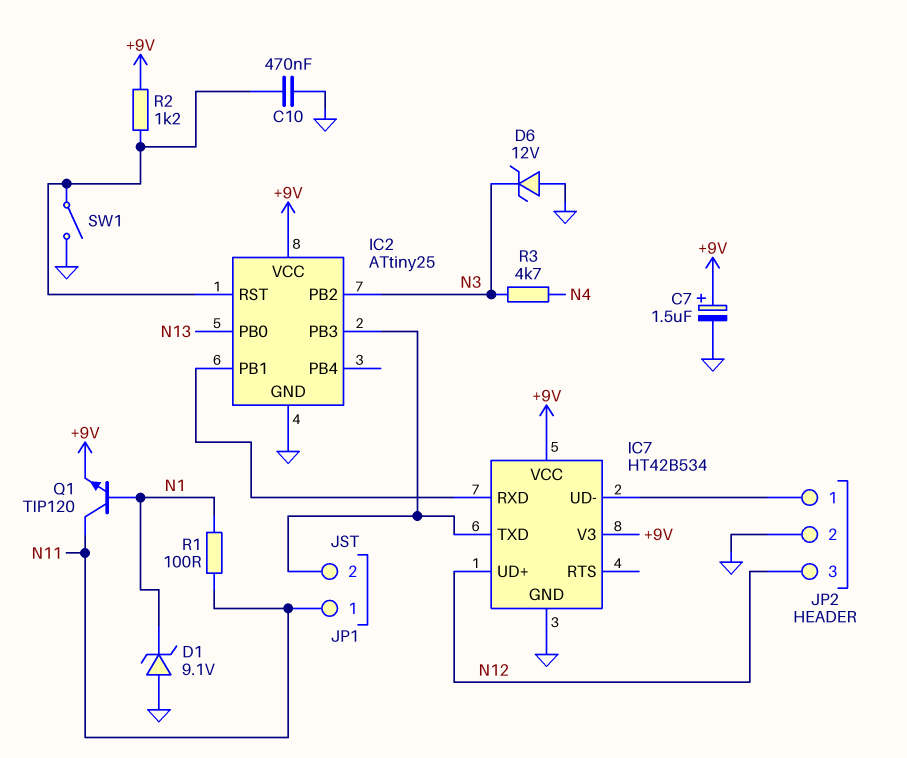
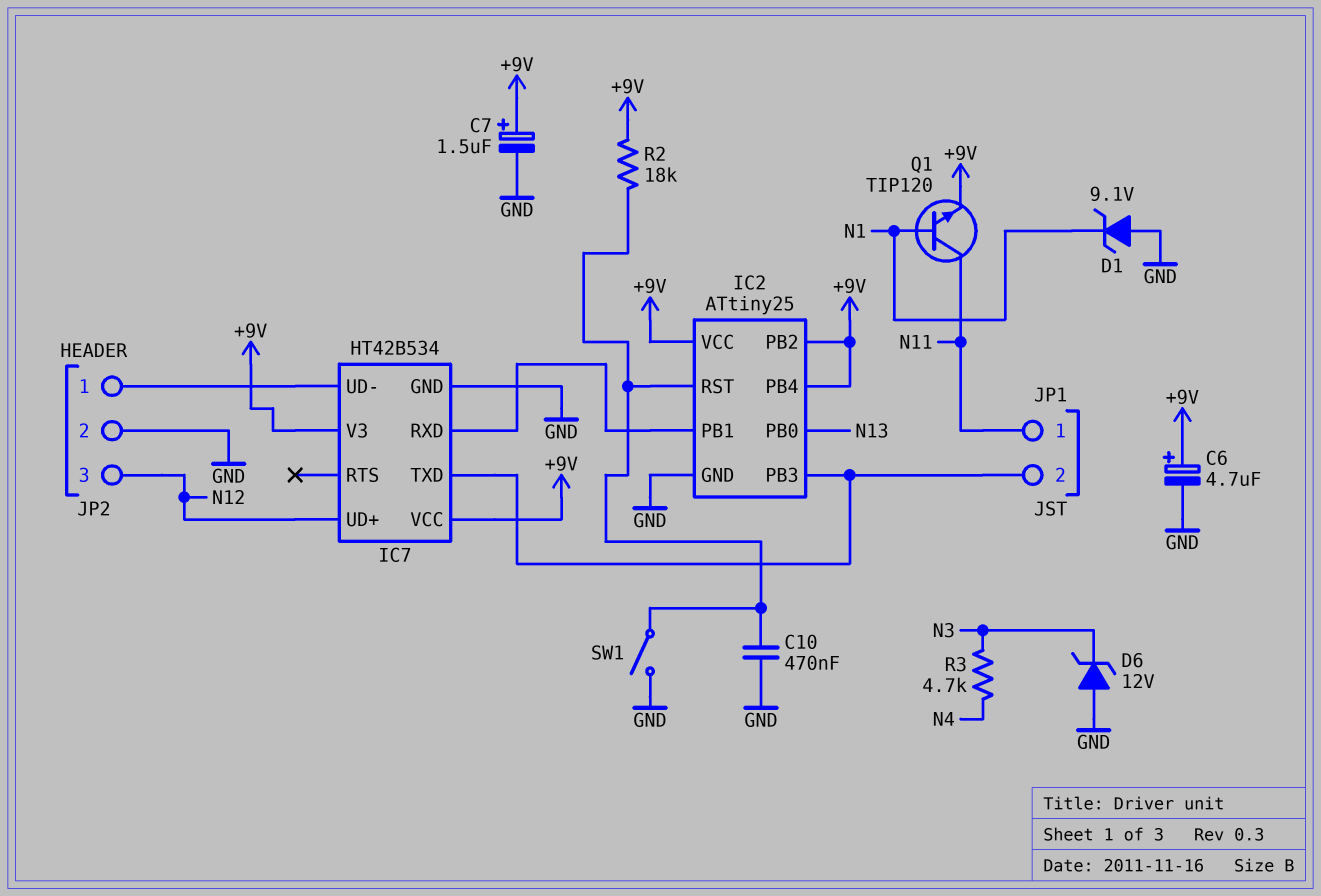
C6: none -> 4.7uF (plus +9V, minus GND)
IC2 pin PB2: N3 -> +9V
IC2 pin PB4: none -> +9V
R1: 100 (N1, N11) -> none
R2: 1.2k (+9V, IC2/RST) -> 18k (+9V, IC2/RST)

